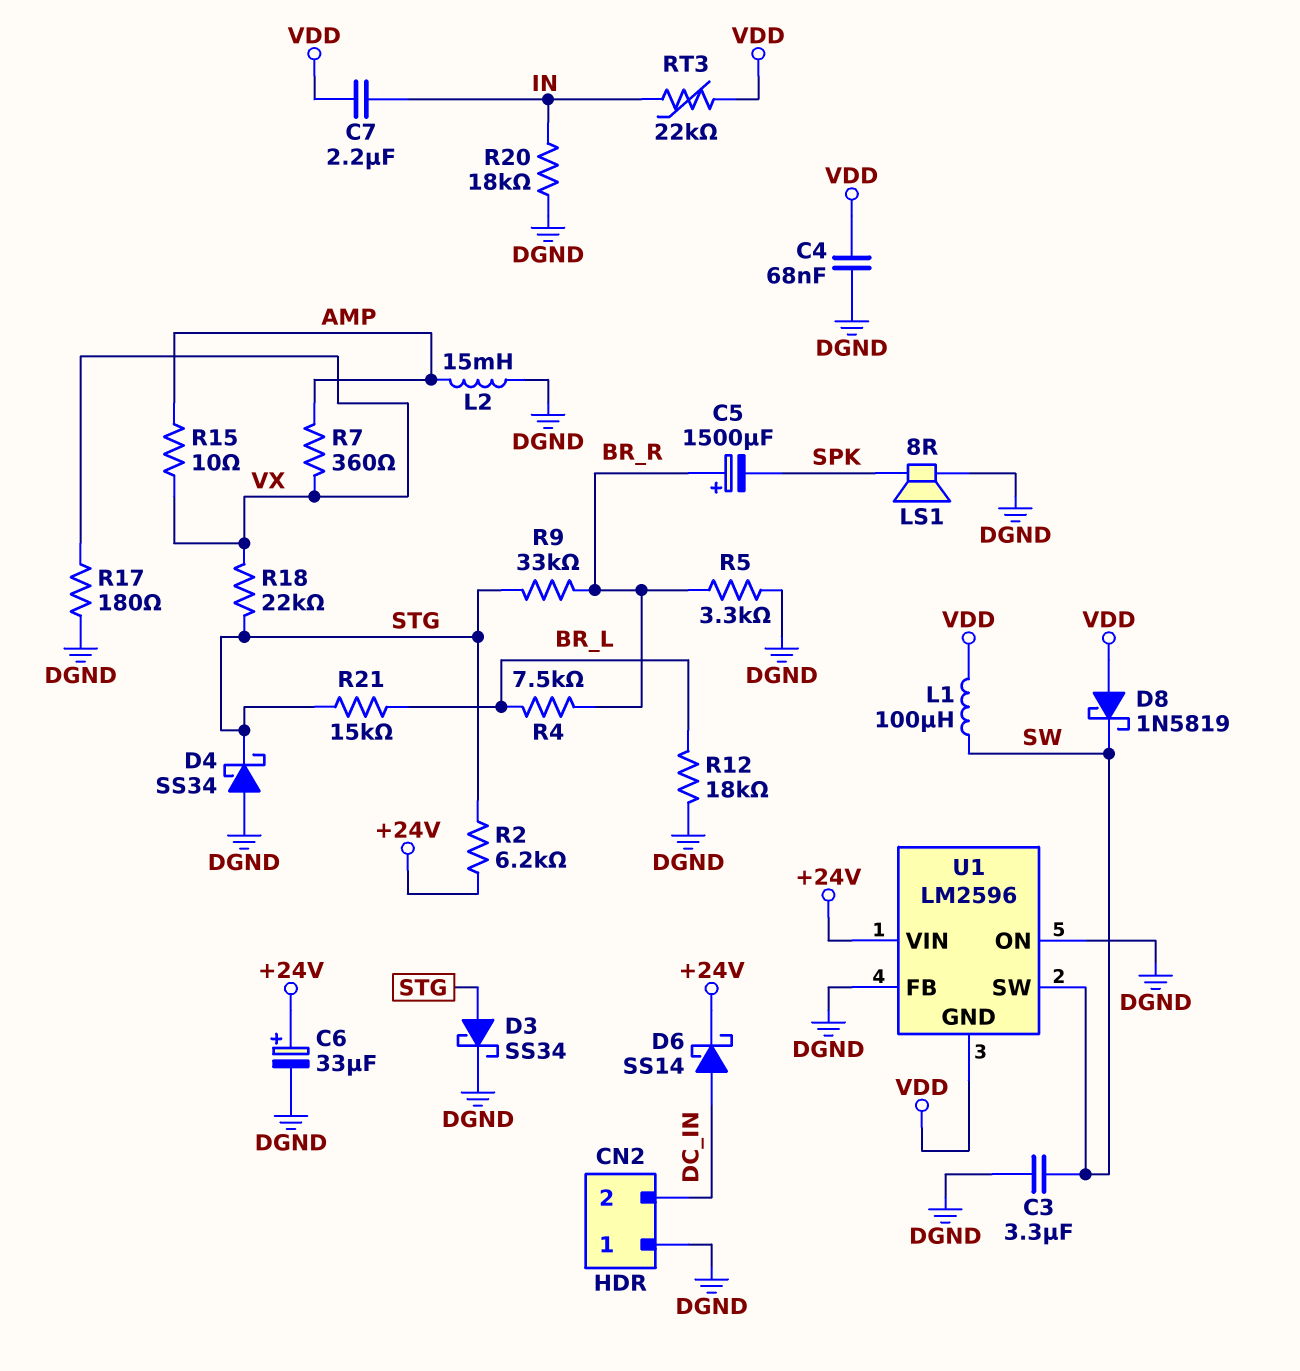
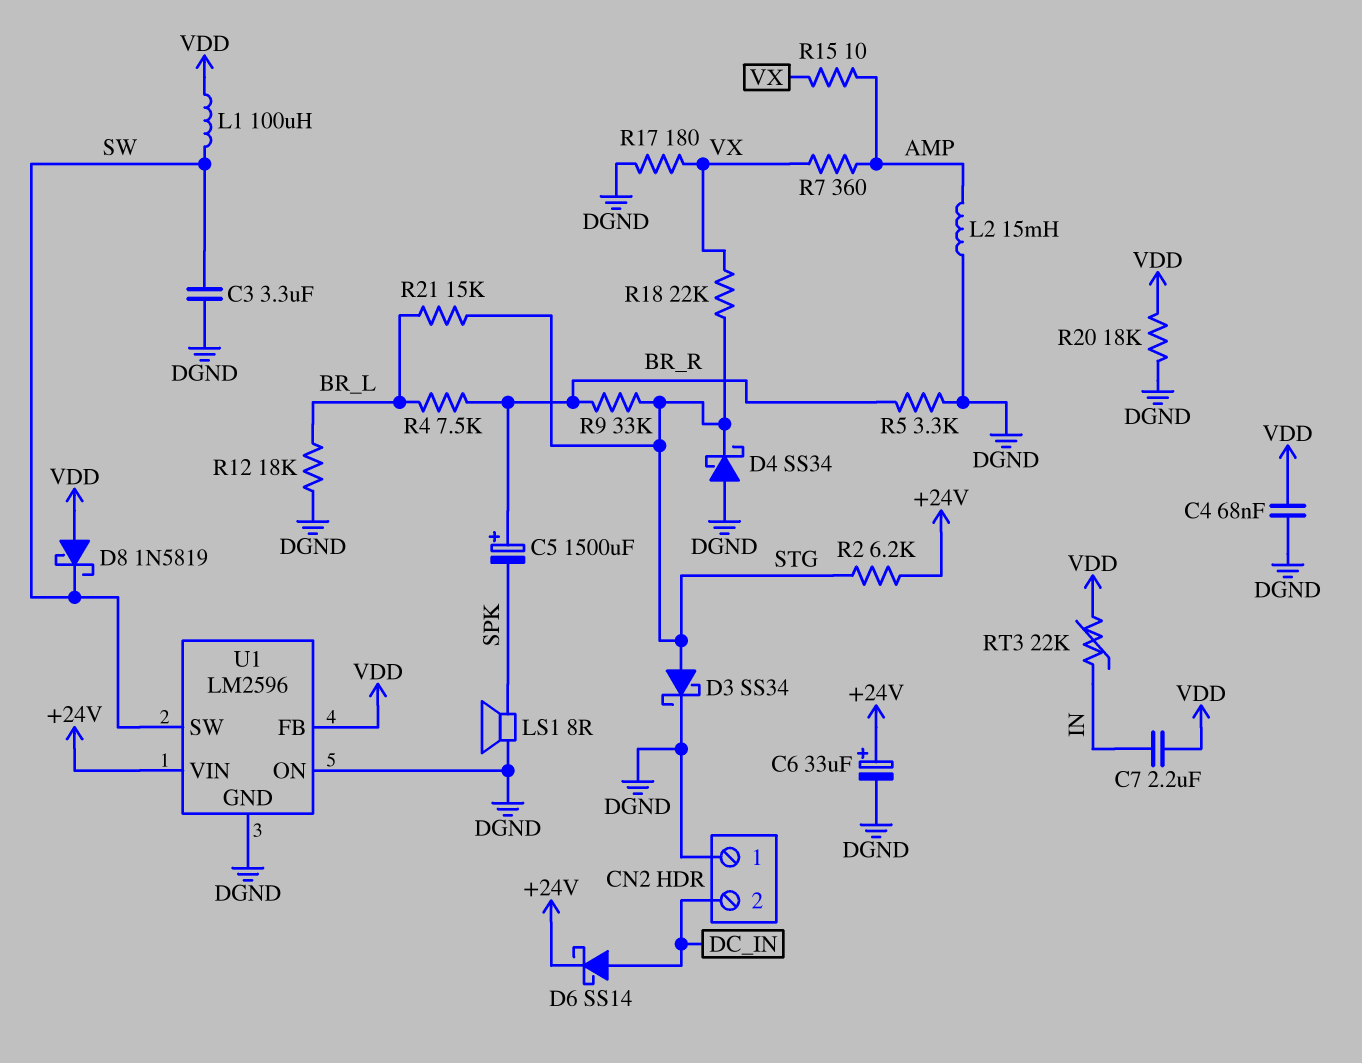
R20: 18k (DGND, IN) -> 18k (DGND, VDD)
U1 pin FB: DGND -> VDD
U1 pin GND: VDD -> DGND

